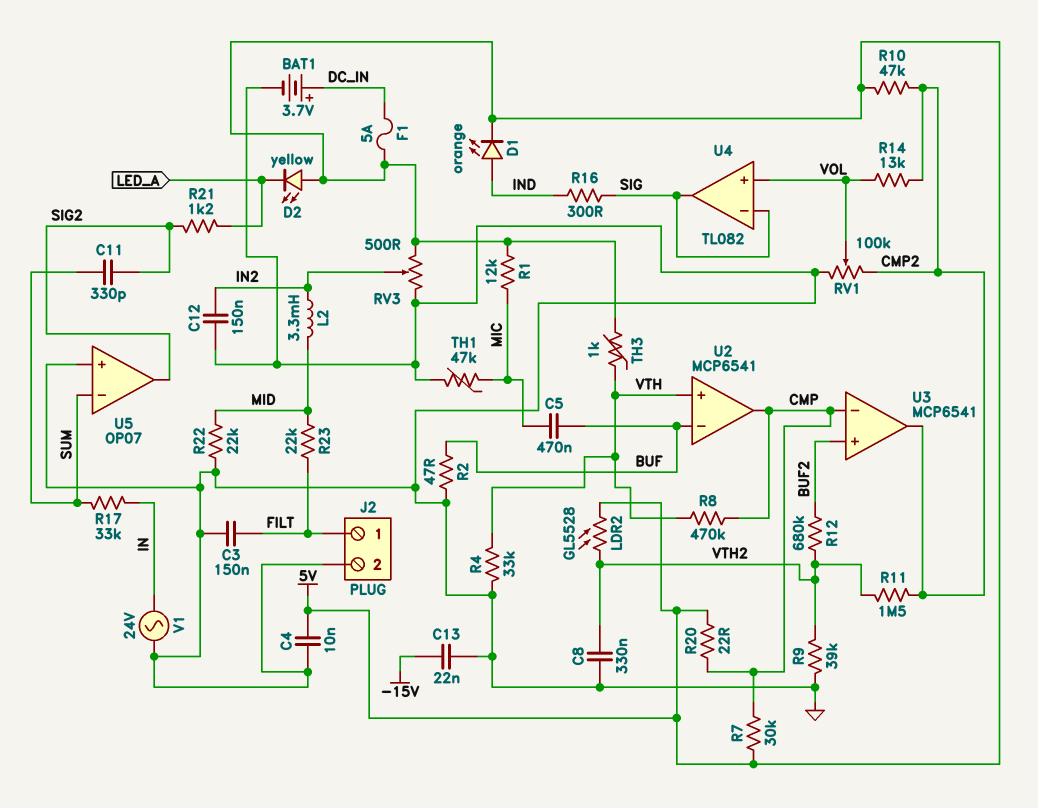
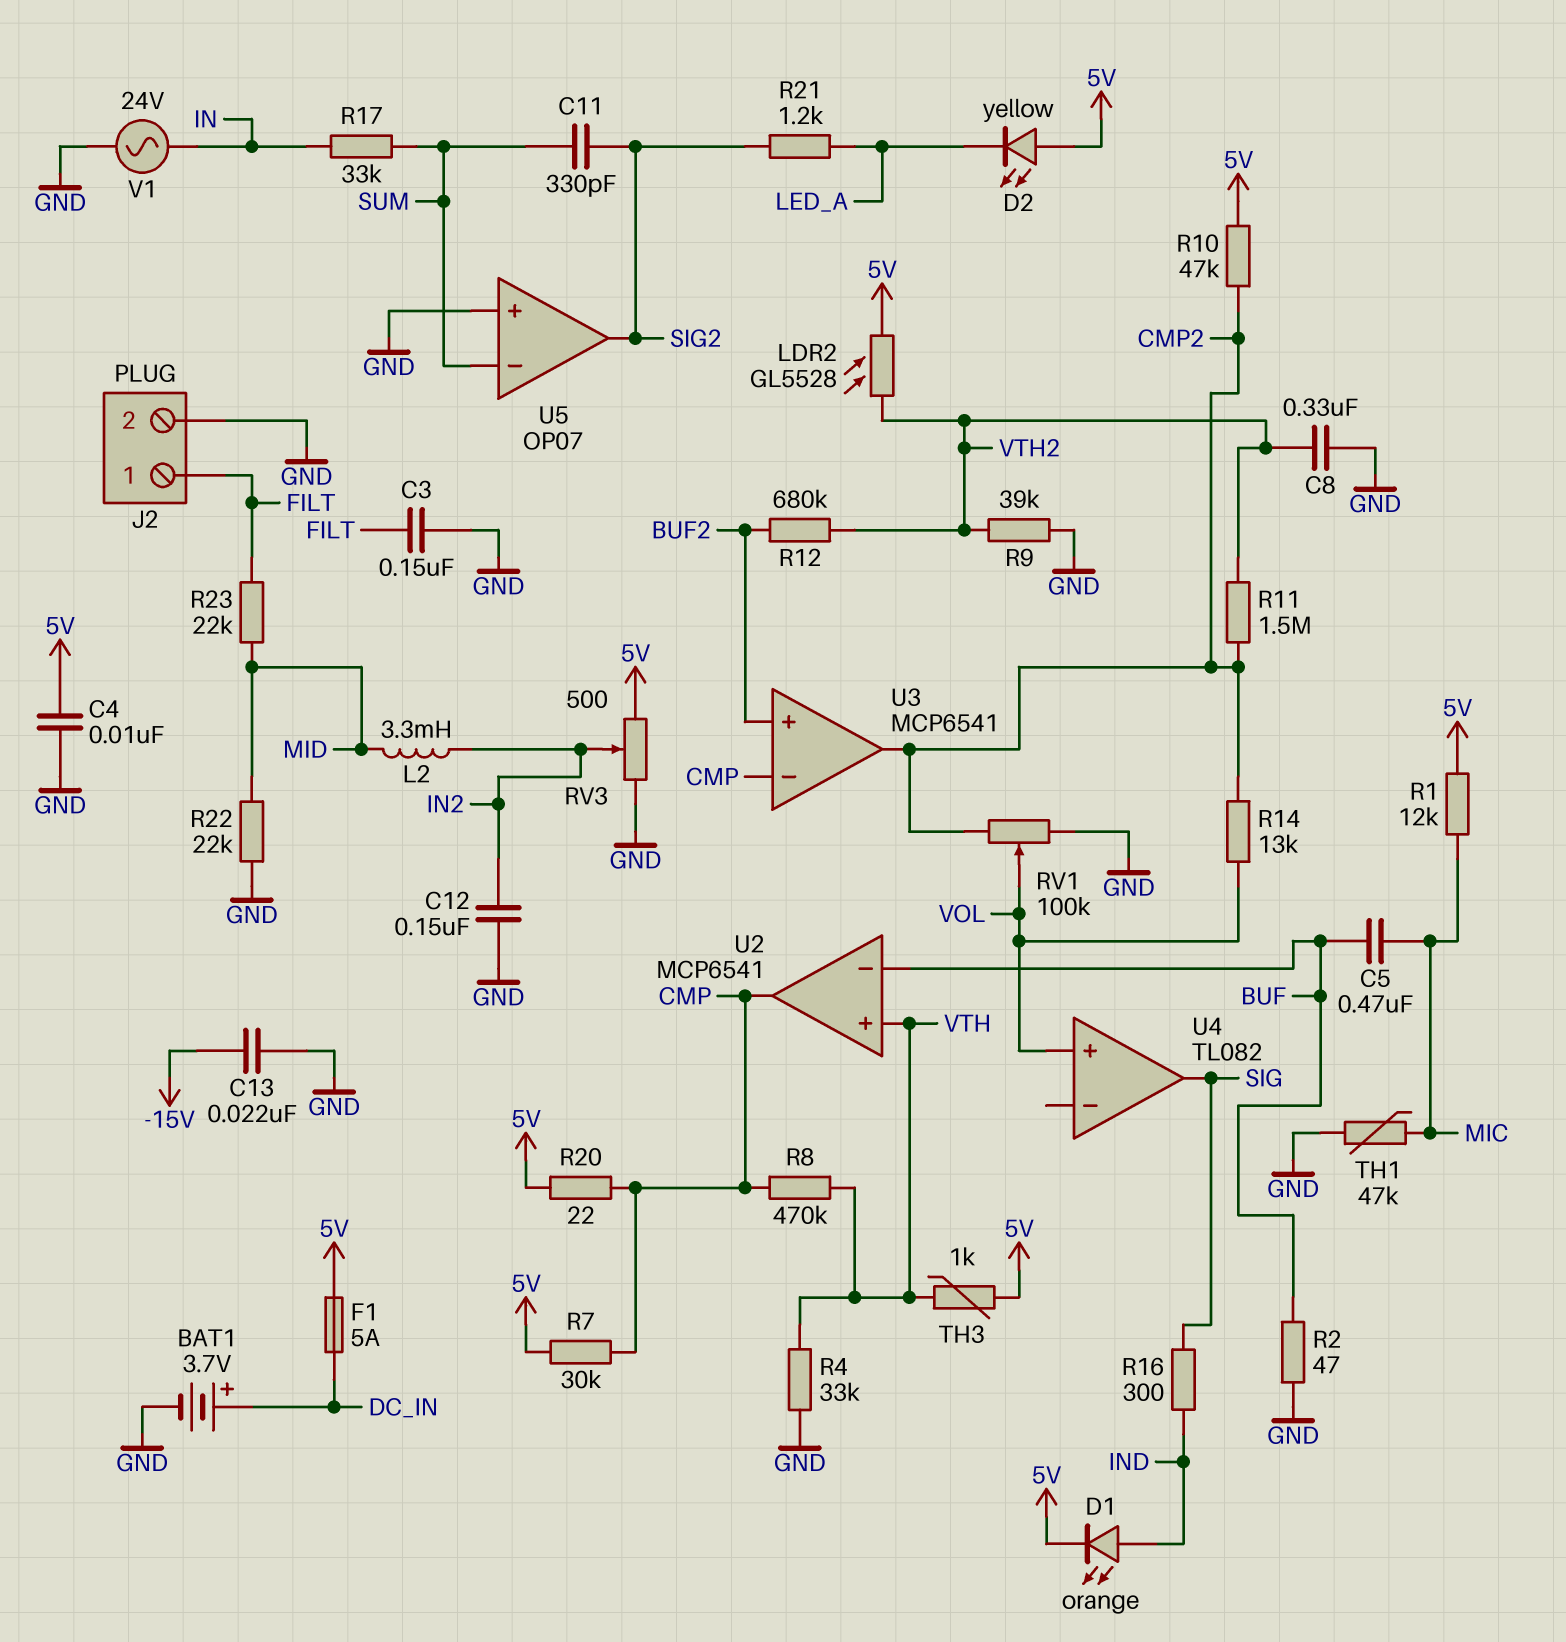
U4 pin in-: SIG -> none

